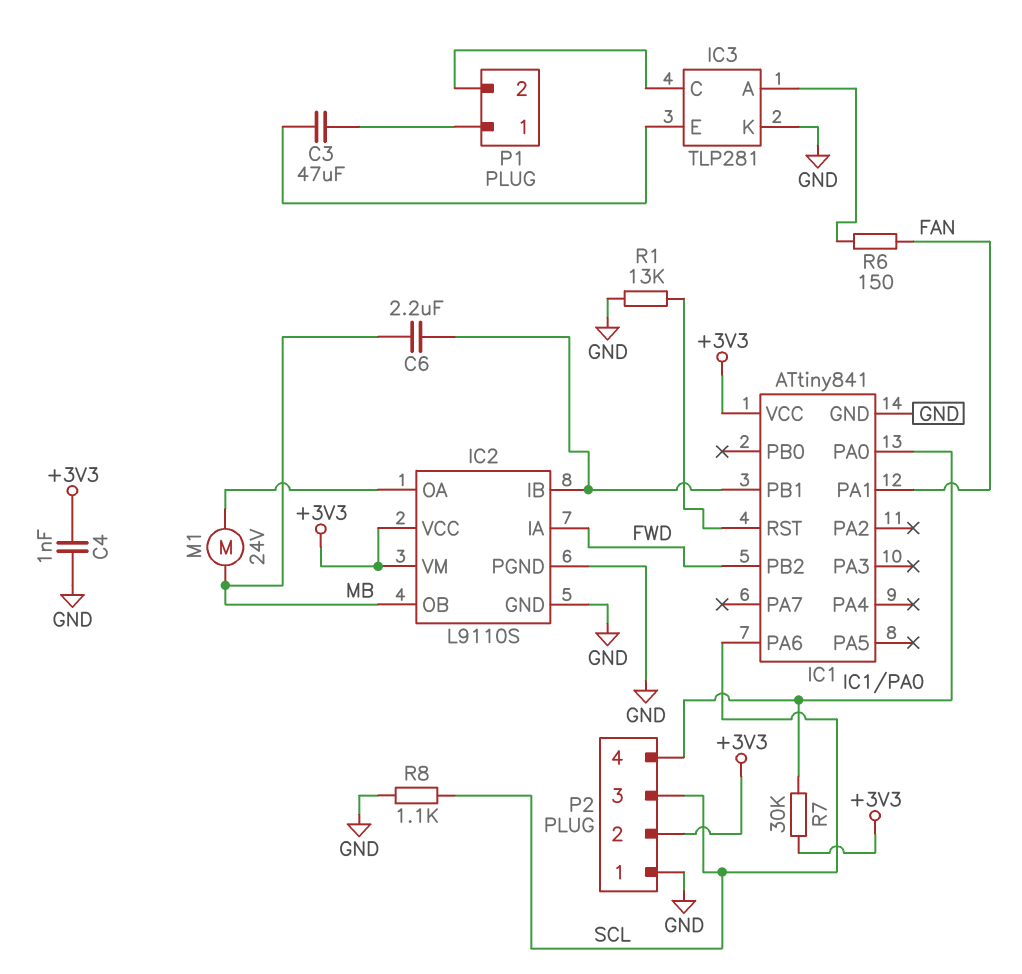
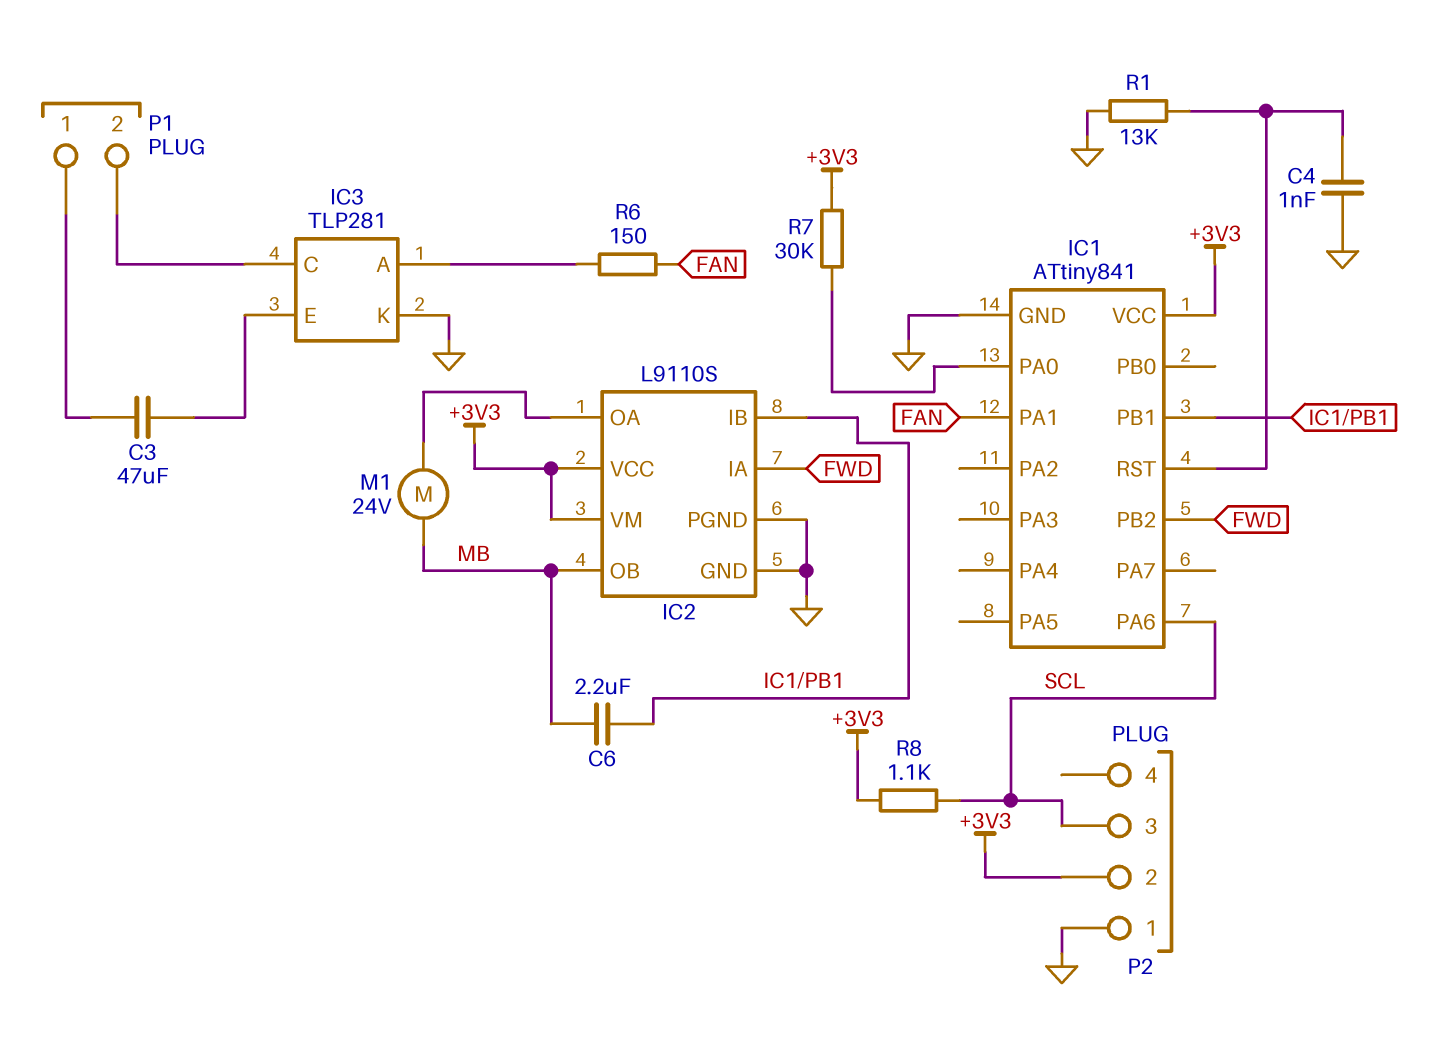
C4: 1nF (+3V3, GND) -> 1nF (GND, IC1/RST)
P2 pin 4: IC1/PA0 -> none
R8: 1.1k (GND, SCL) -> 1.1k (+3V3, SCL)

